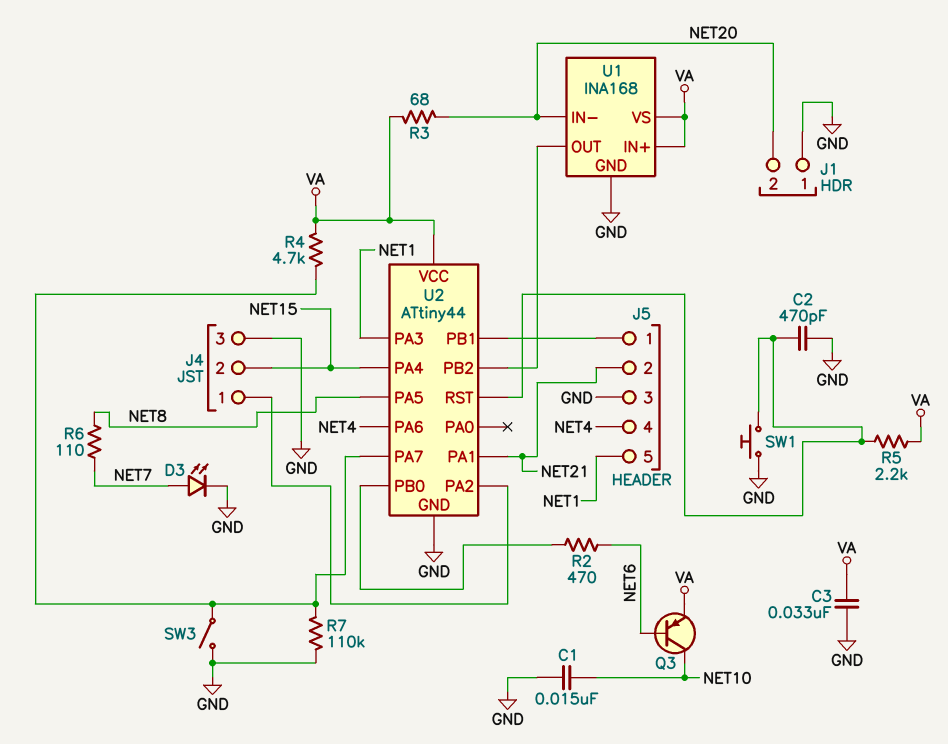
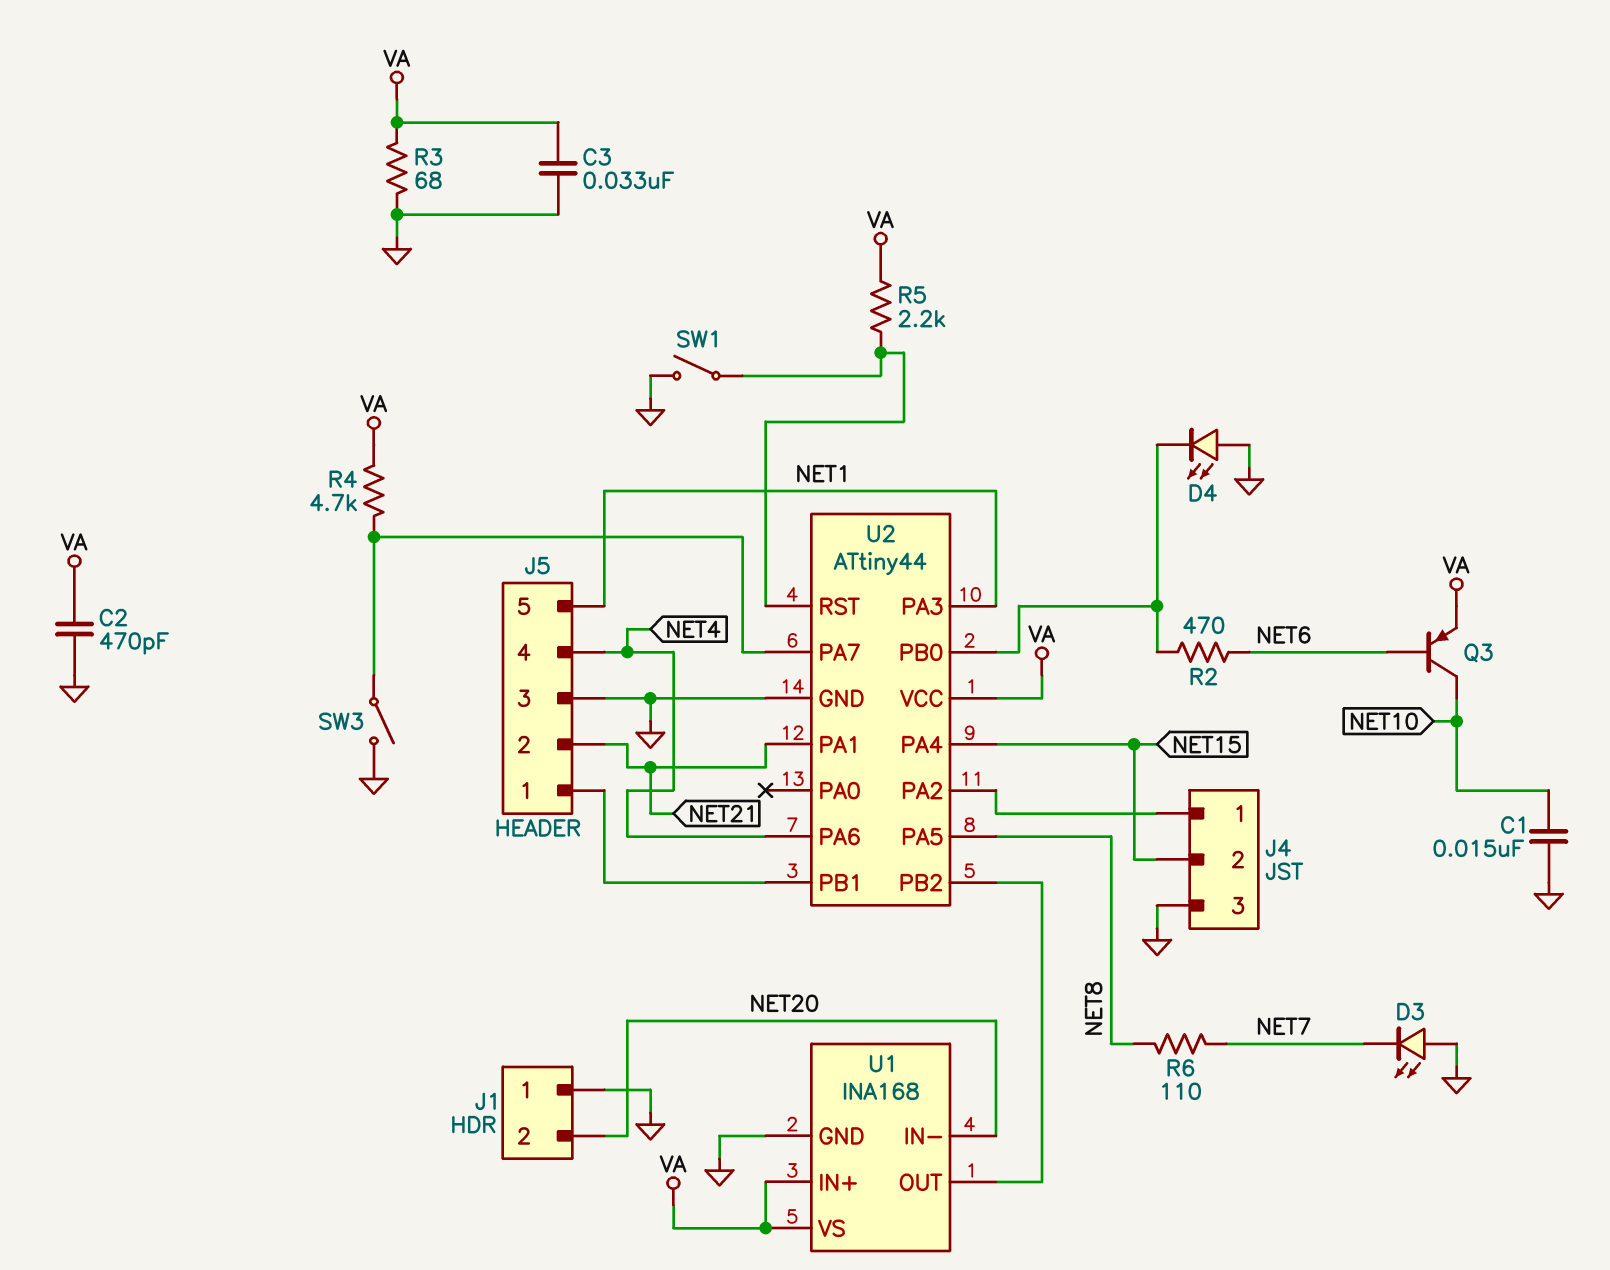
C2: 470pF (GND, U2/RST) -> 470pF (GND, VA)
D3: LED (A NET7, K GND) -> LED (A GND, K NET7)
D4: none -> LED (A GND, K U2/PB0)
R3: 68 (NET20, VA) -> 68 (GND, VA)
R7: 110k (GND, U2/PA7) -> none
SW1: button (GND, U2/RST) -> switch (GND, U2/RST)

